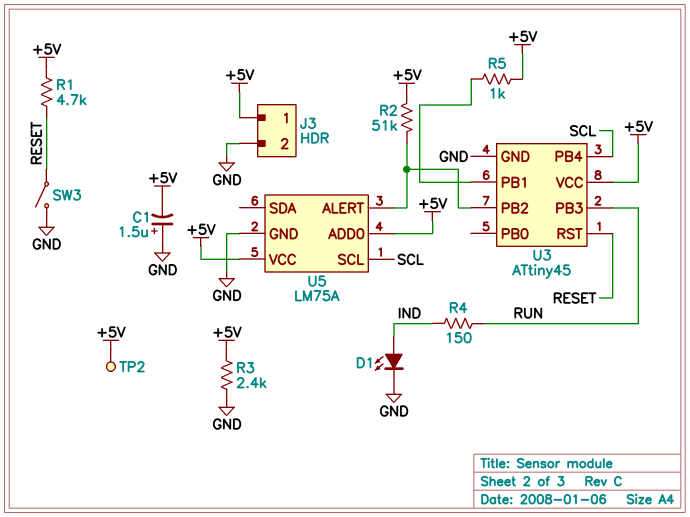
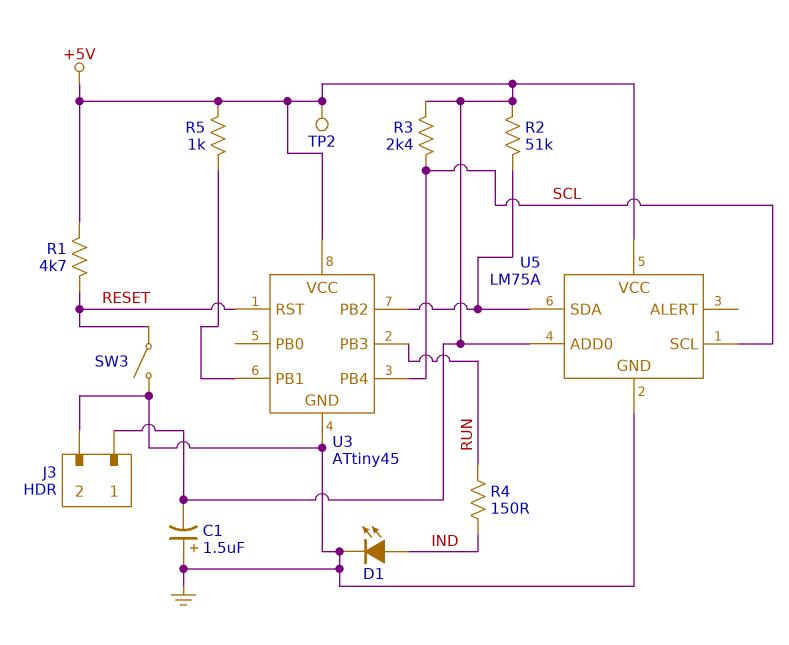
R3: 2.4k (+5V, GND) -> 2.4k (+5V, SCL)
U5 pin ALERT: U3/PB2 -> none
U5 pin SDA: none -> U3/PB2

